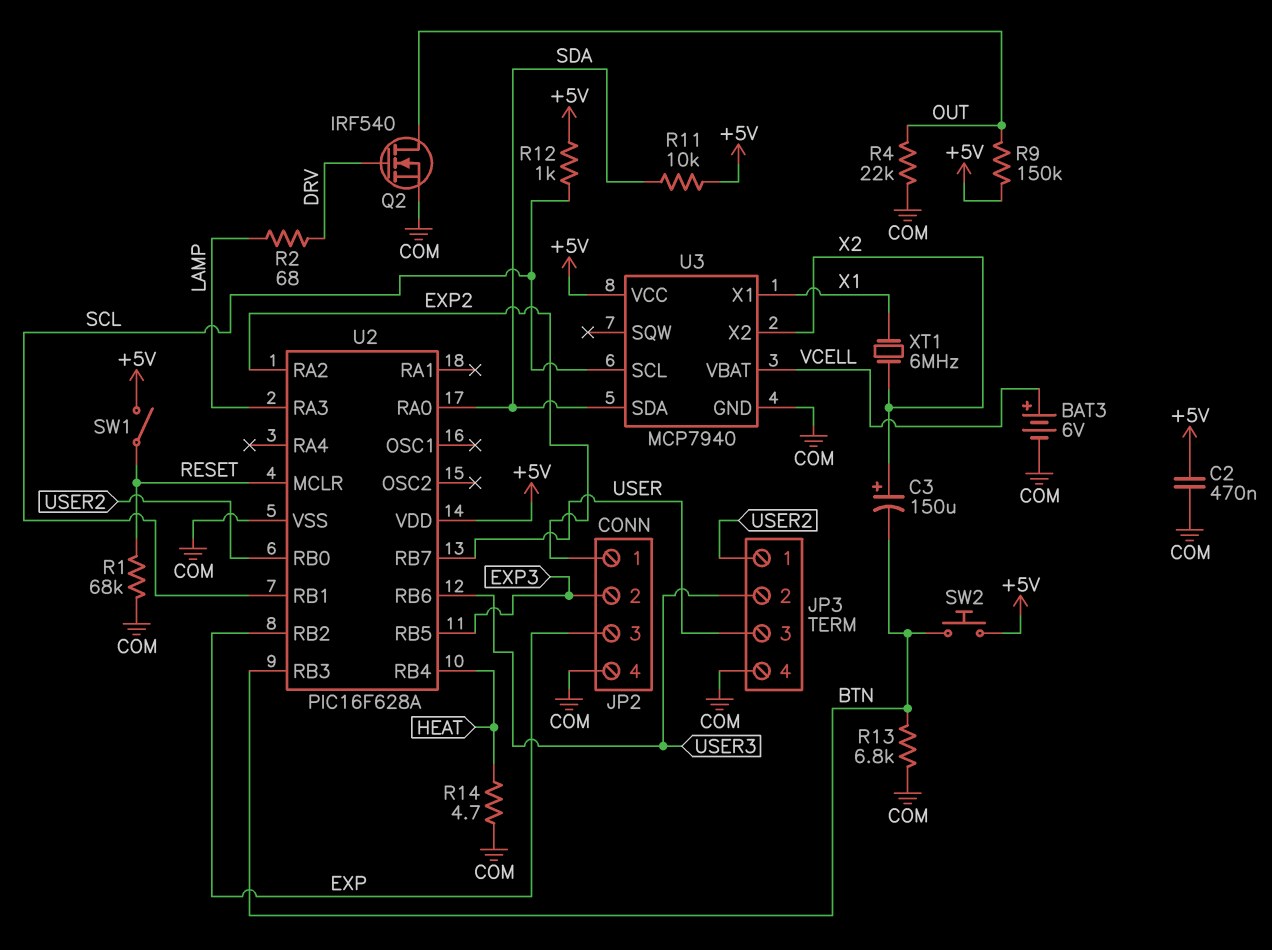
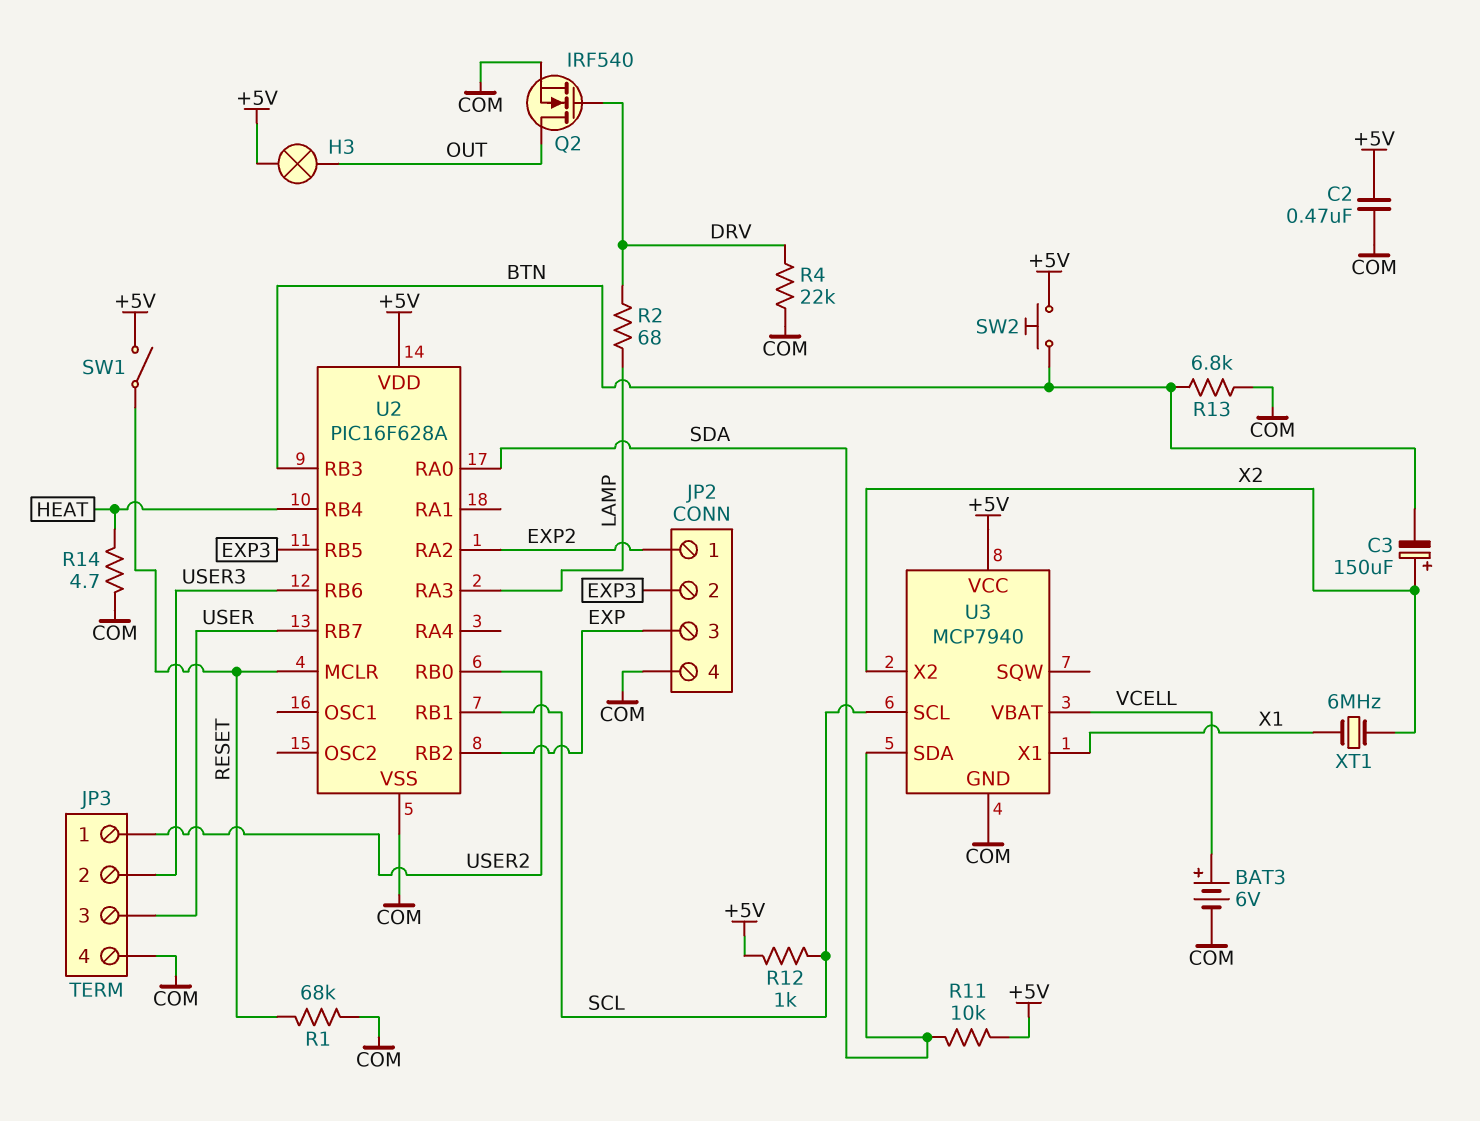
H3: none -> lamp (+5V, OUT)
R4: 22k (COM, OUT) -> 22k (COM, DRV)
R9: 150k (+5V, OUT) -> none

